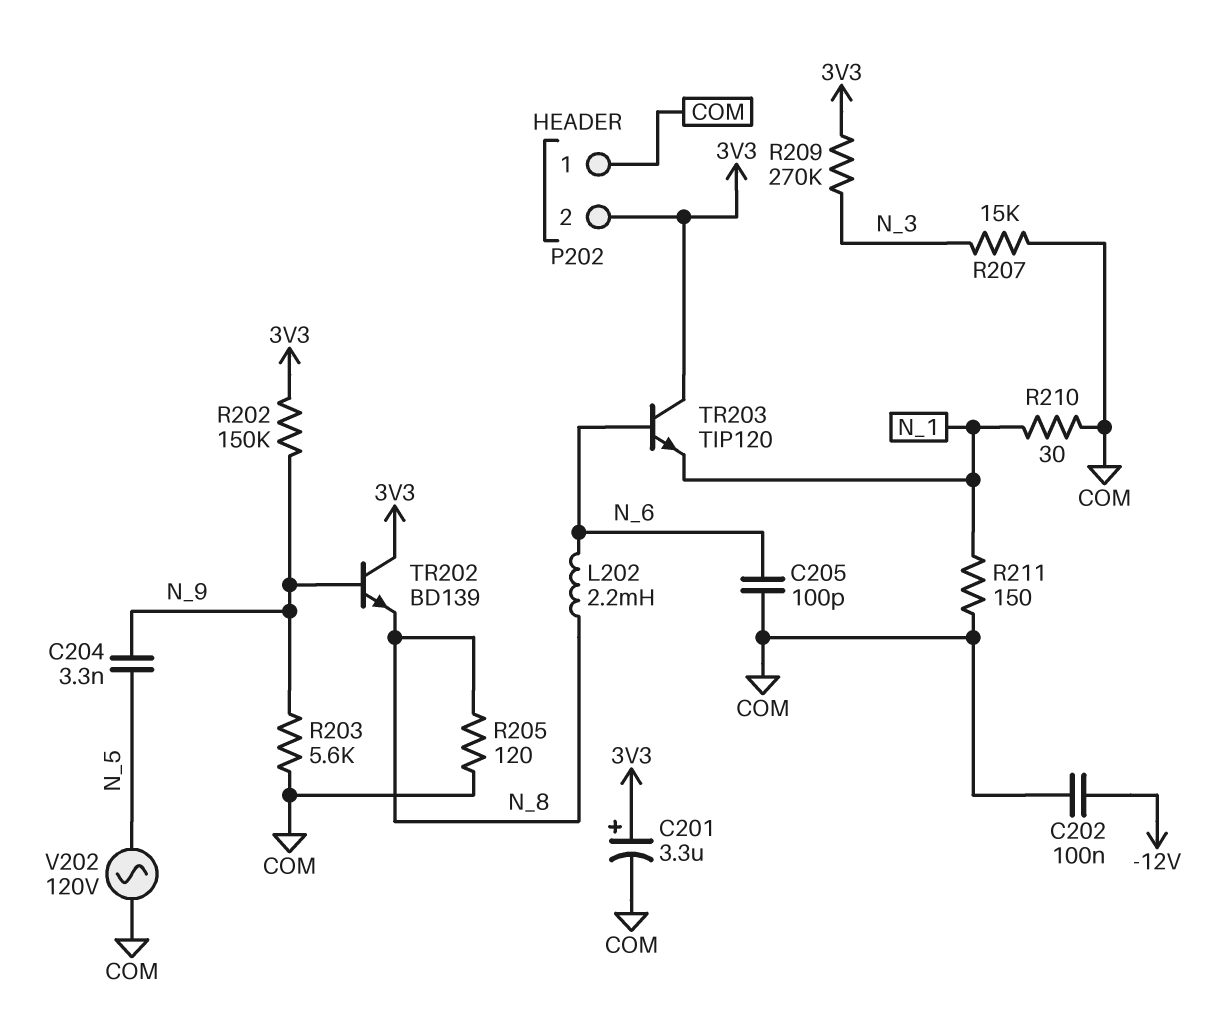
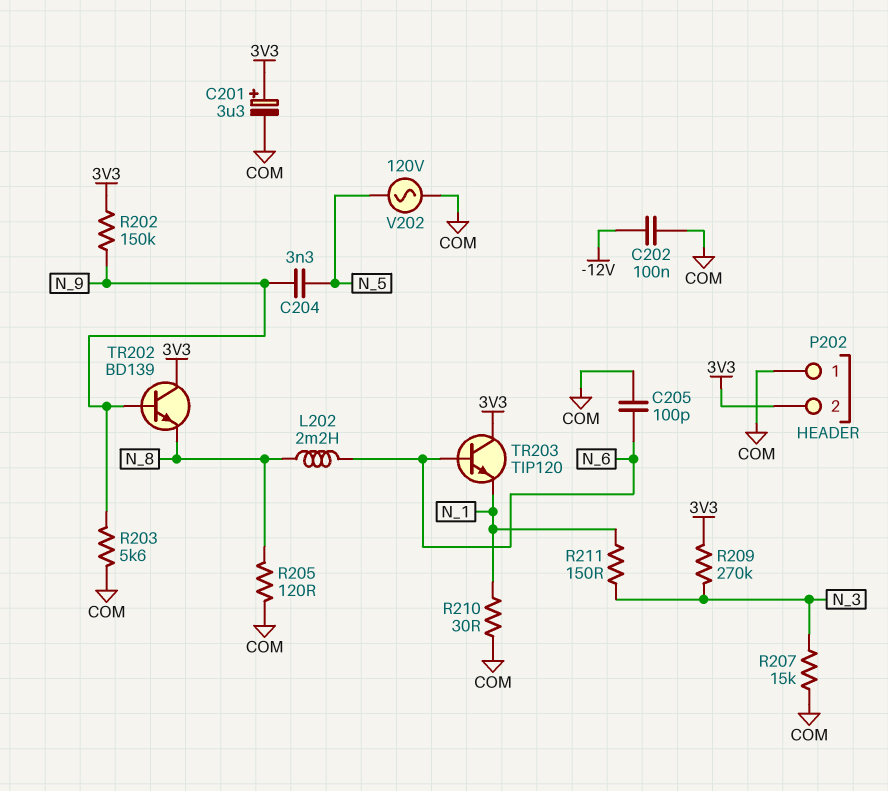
R211: 150 (COM, N_1) -> 150 (N_1, N_3)

